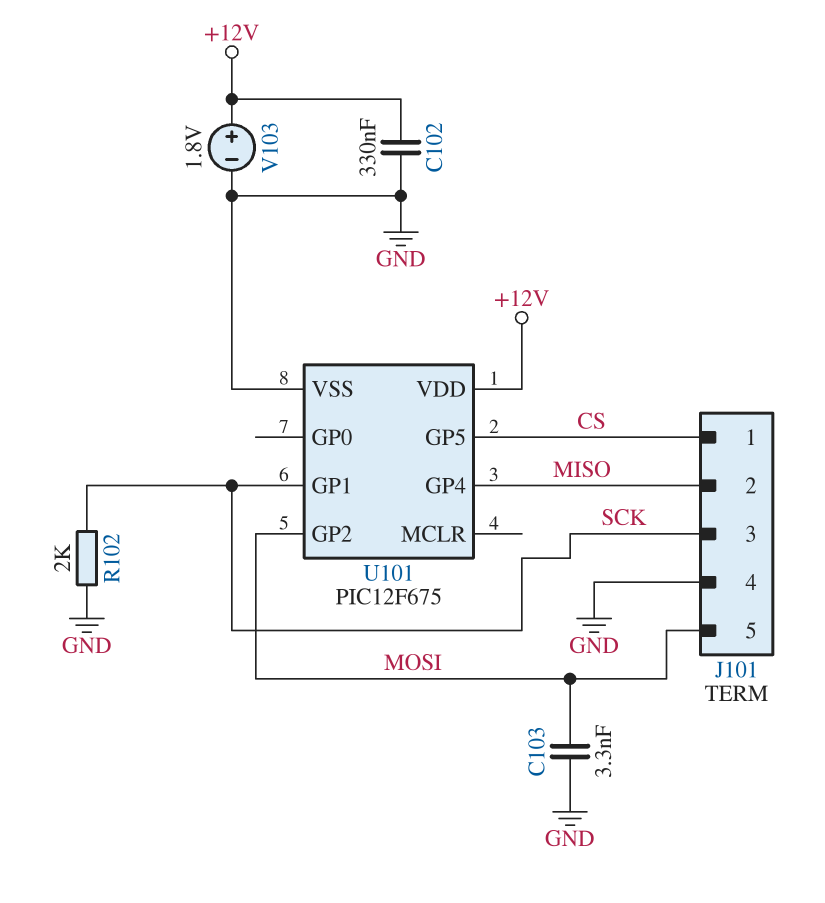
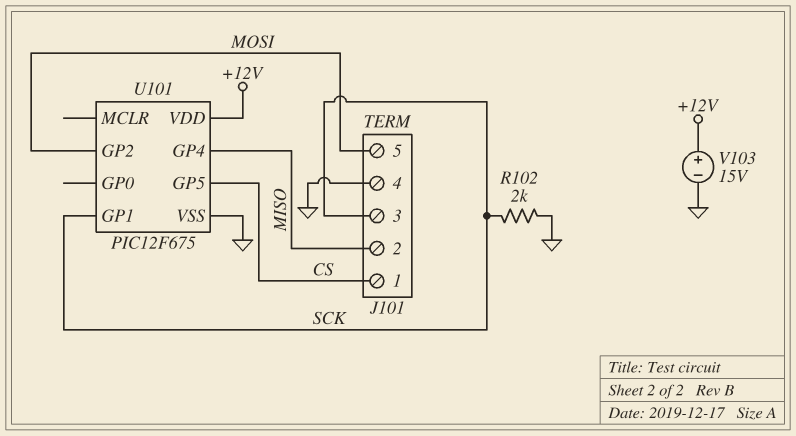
C102: 330nF (+12V, GND) -> none
C103: 3.3nF (GND, MOSI) -> none
V103: 1.8V (plus +12V, minus GND) -> 15V (plus +12V, minus GND)

